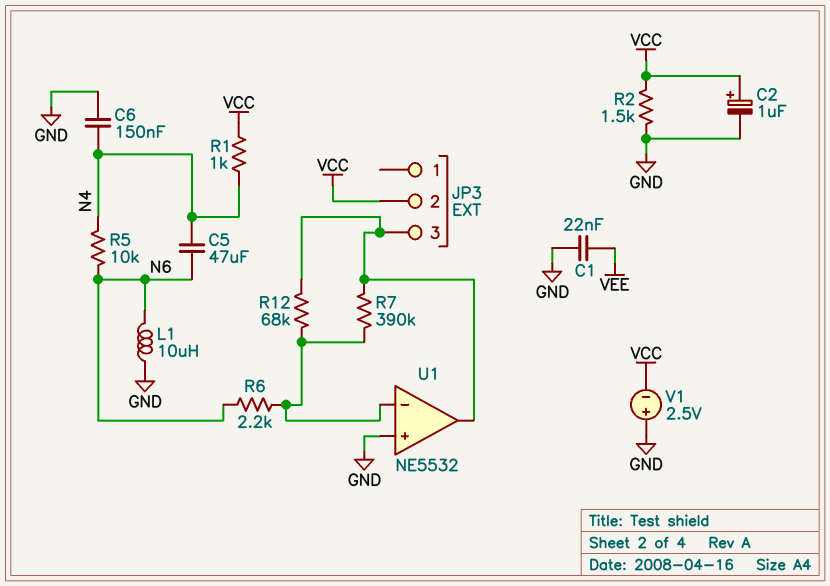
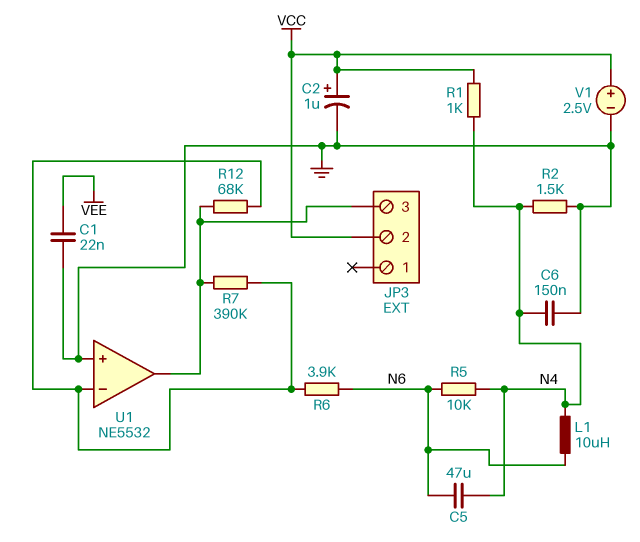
L1: 10uH (GND, N6) -> 10uH (N4, N6)
R2: 1.5k (GND, VCC) -> 1.5k (GND, N4)
R6: 2.2k (N6, U1/in-) -> 3.9k (N6, U1/in-)
V1: 2.5V (plus GND, minus VCC) -> 2.5V (plus VCC, minus GND)

